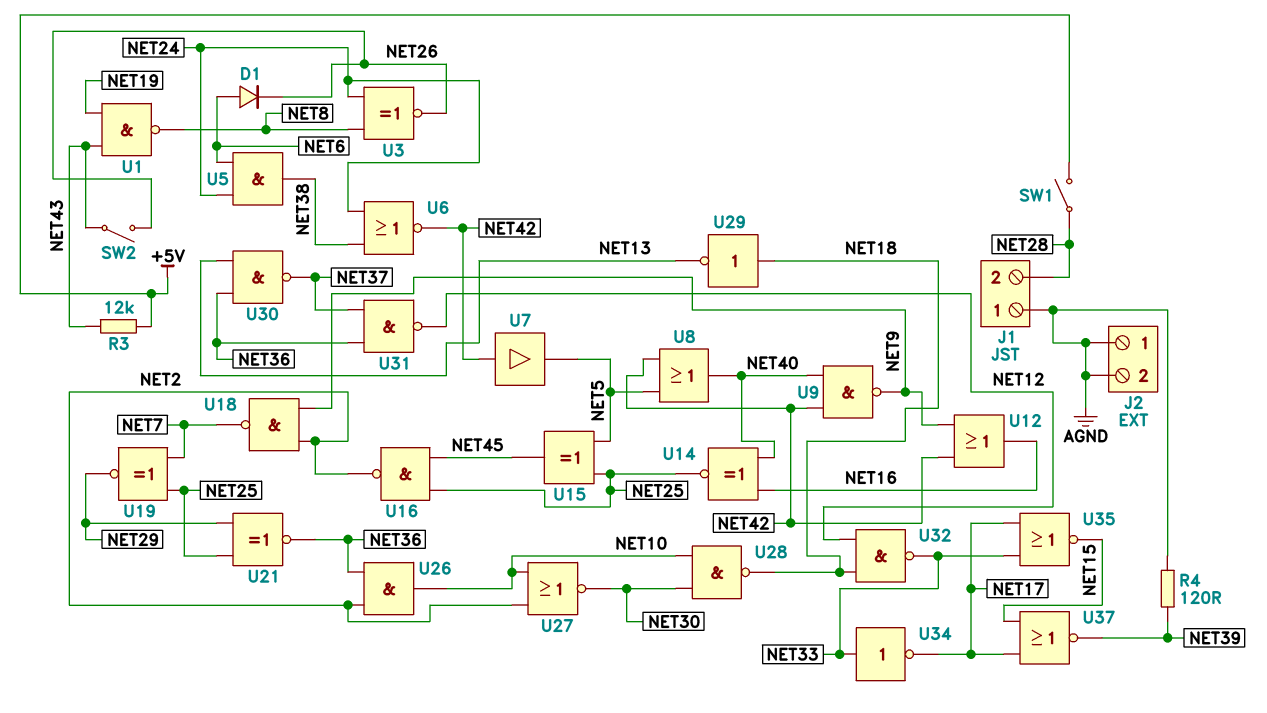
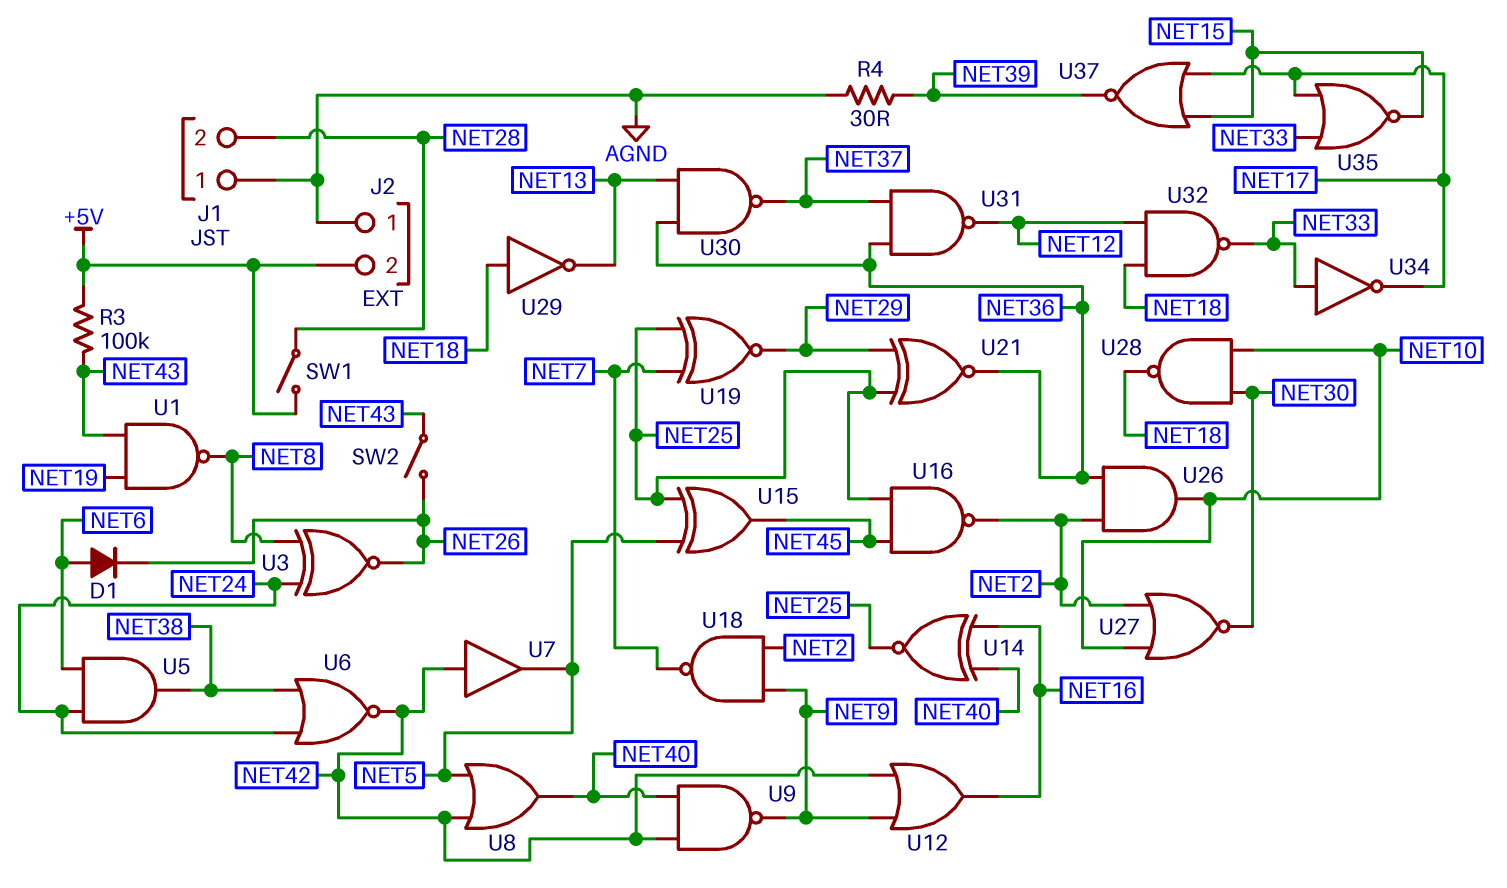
J2 pin 2: AGND -> +5V
R3: 12k (+5V, NET43) -> 100k (+5V, NET43)
R4: 120 (AGND, NET39) -> 30 (AGND, NET39)

